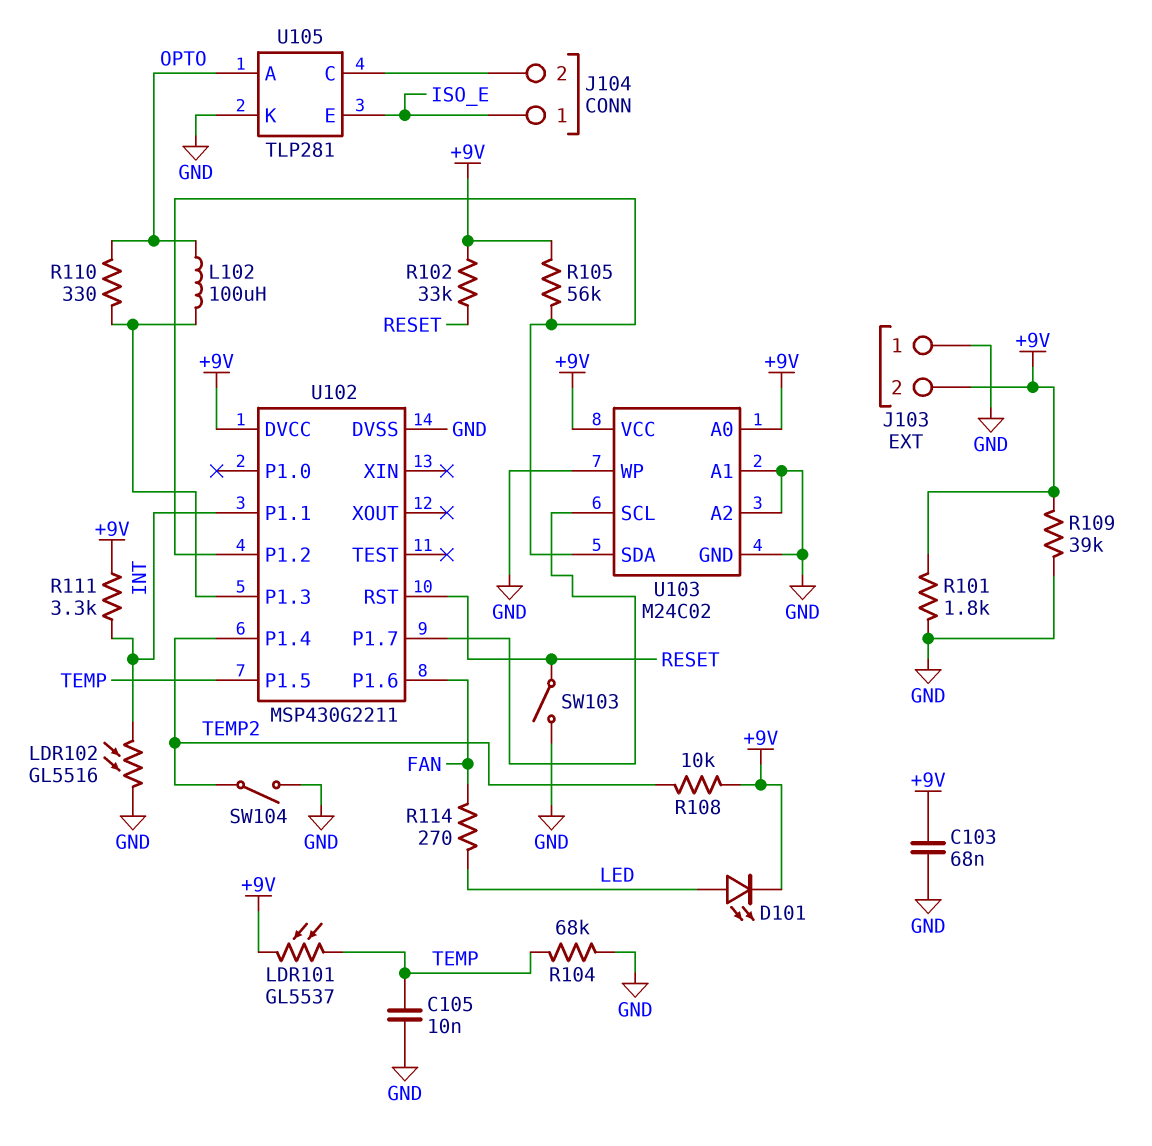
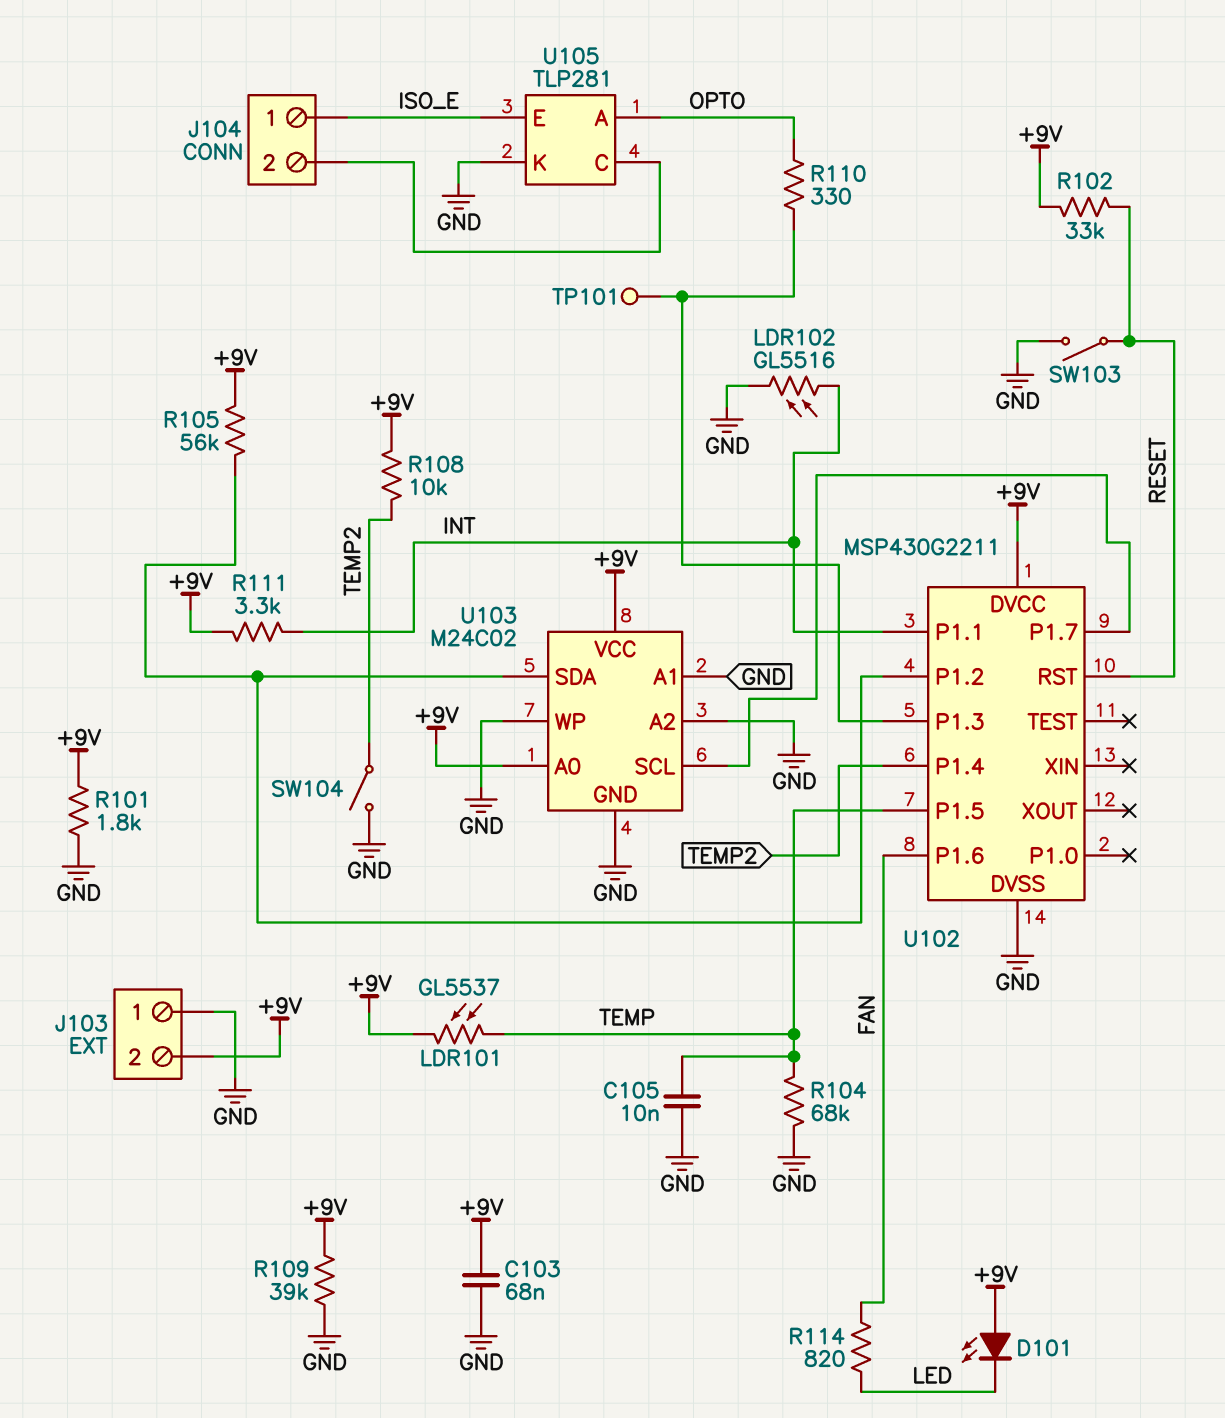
D101: LED (A LED, K +9V) -> LED (A +9V, K LED)
L102: 100uH (OPTO, U102/P1.3) -> none
R114: 270 (FAN, LED) -> 820 (FAN, LED)
TP101: none -> test point (U102/P1.3)

